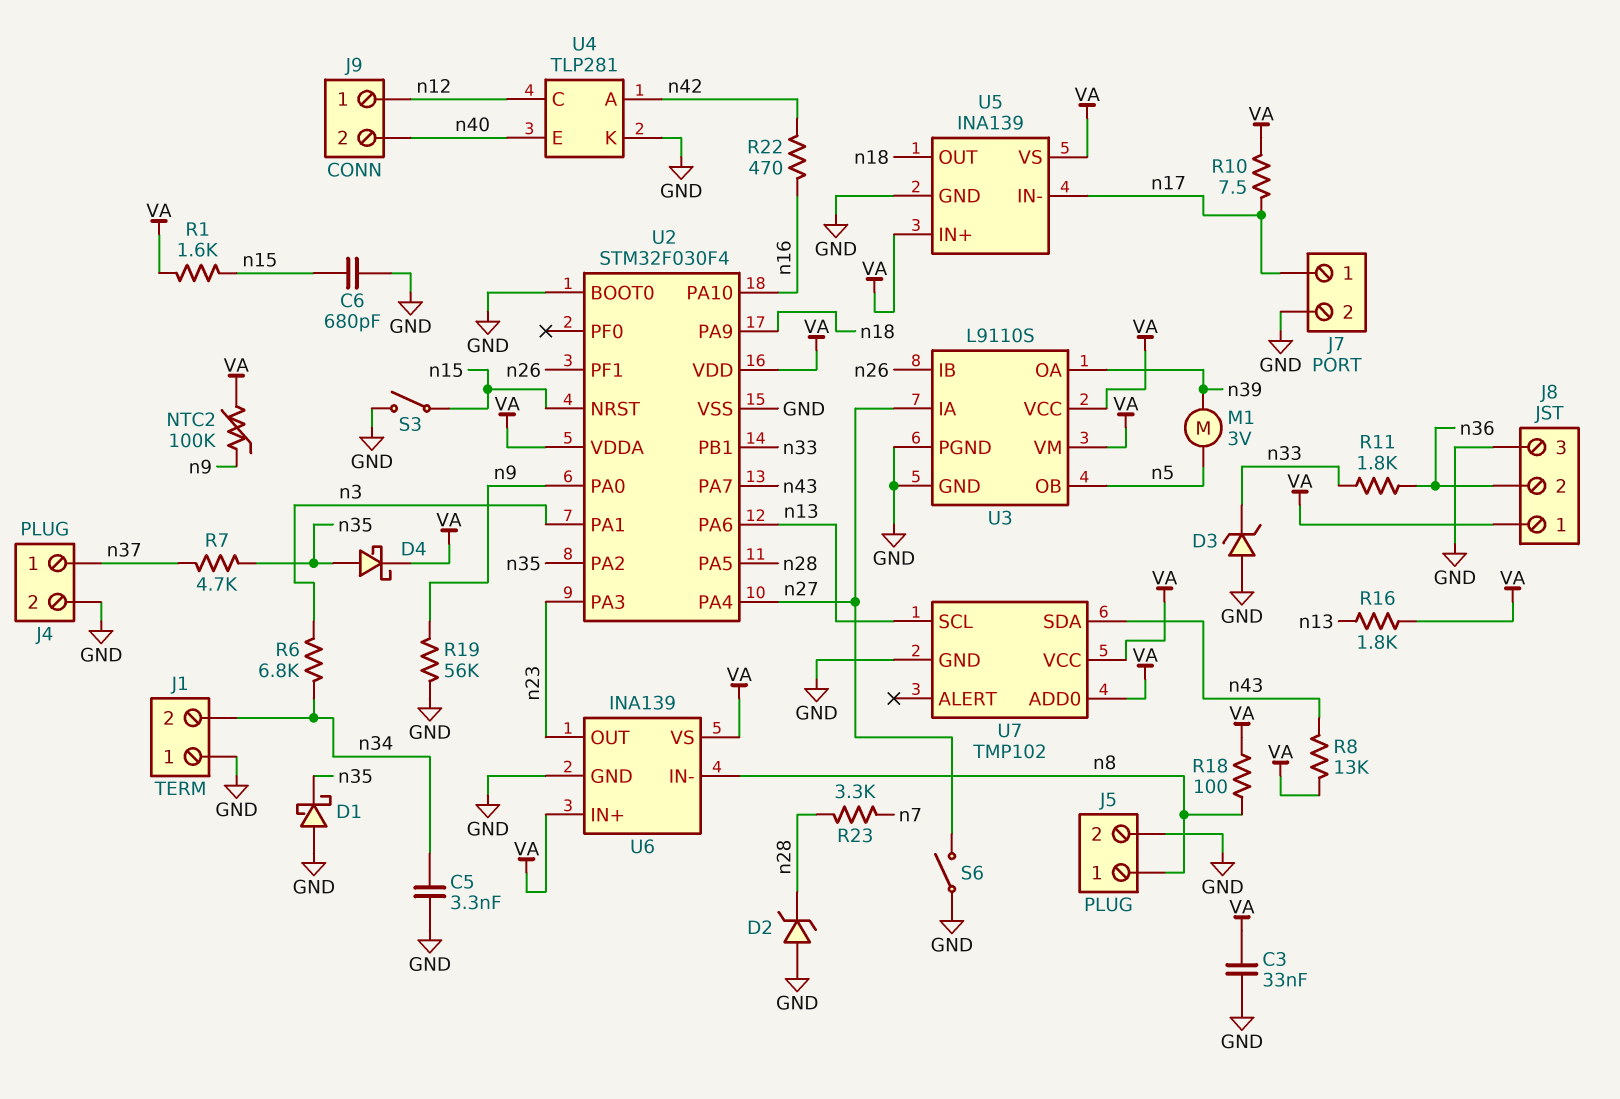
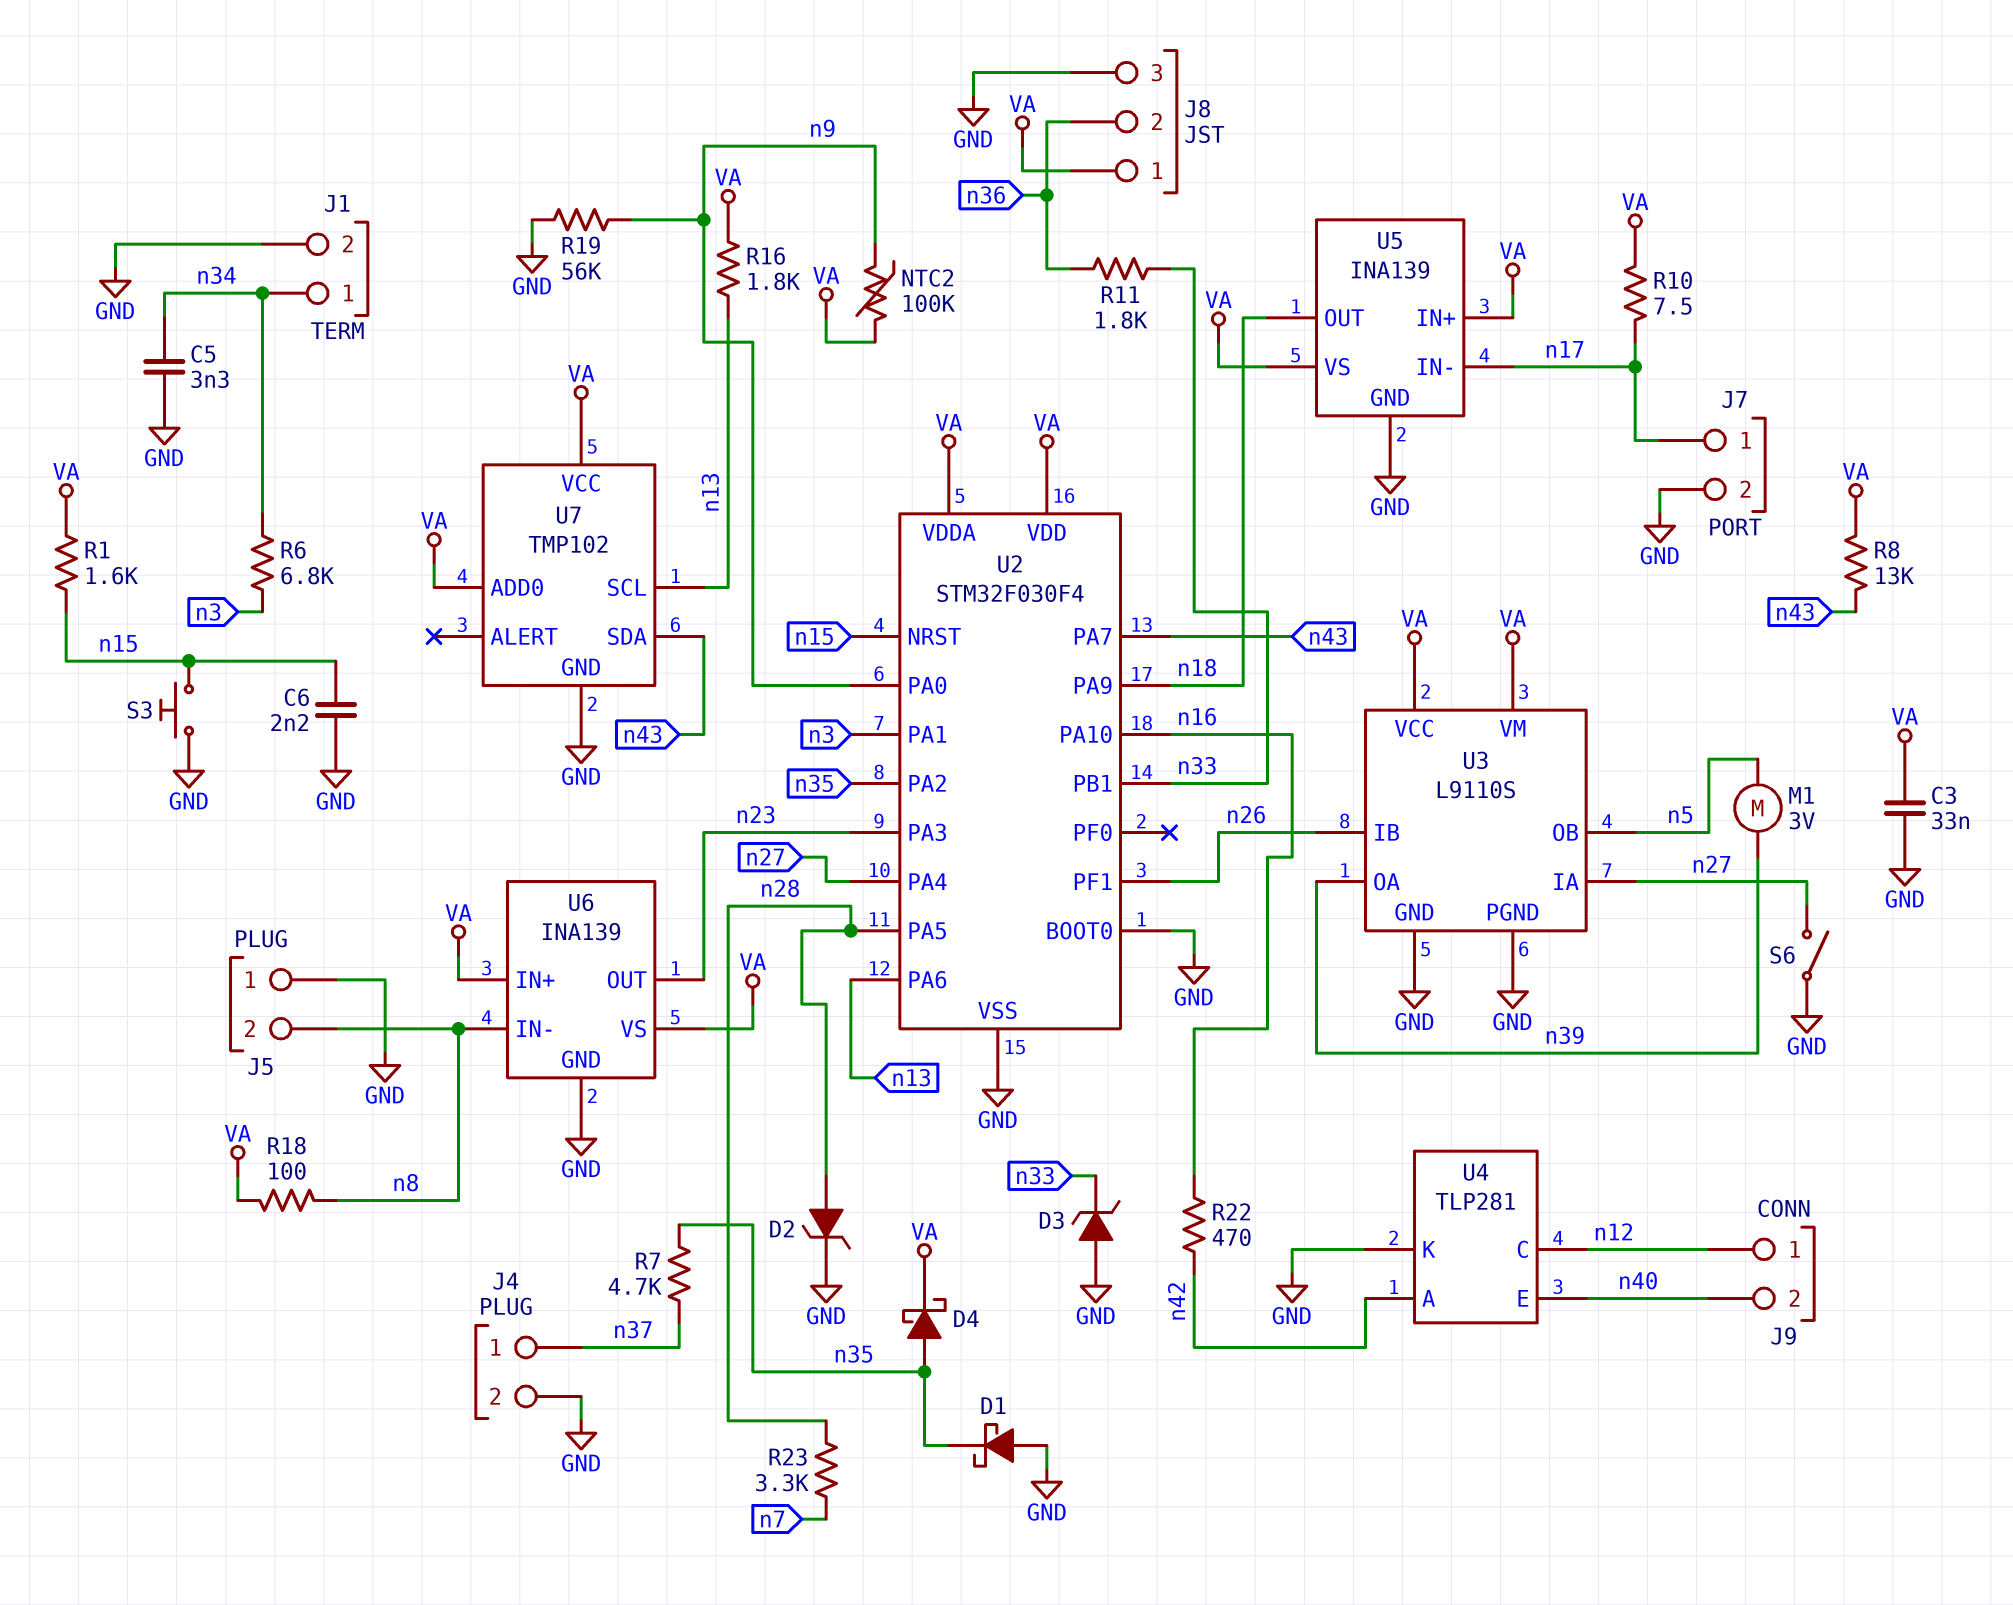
C6: 680pF (GND, n15) -> 2.2nF (GND, n15)
D2: zener (A GND, K n28) -> zener (A n28, K GND)
J1 pin 1: GND -> n34
J1 pin 2: n34 -> GND
J5 pin 1: n8 -> GND
J5 pin 2: GND -> n8
S3: switch (GND, n15) -> button (GND, n15)

